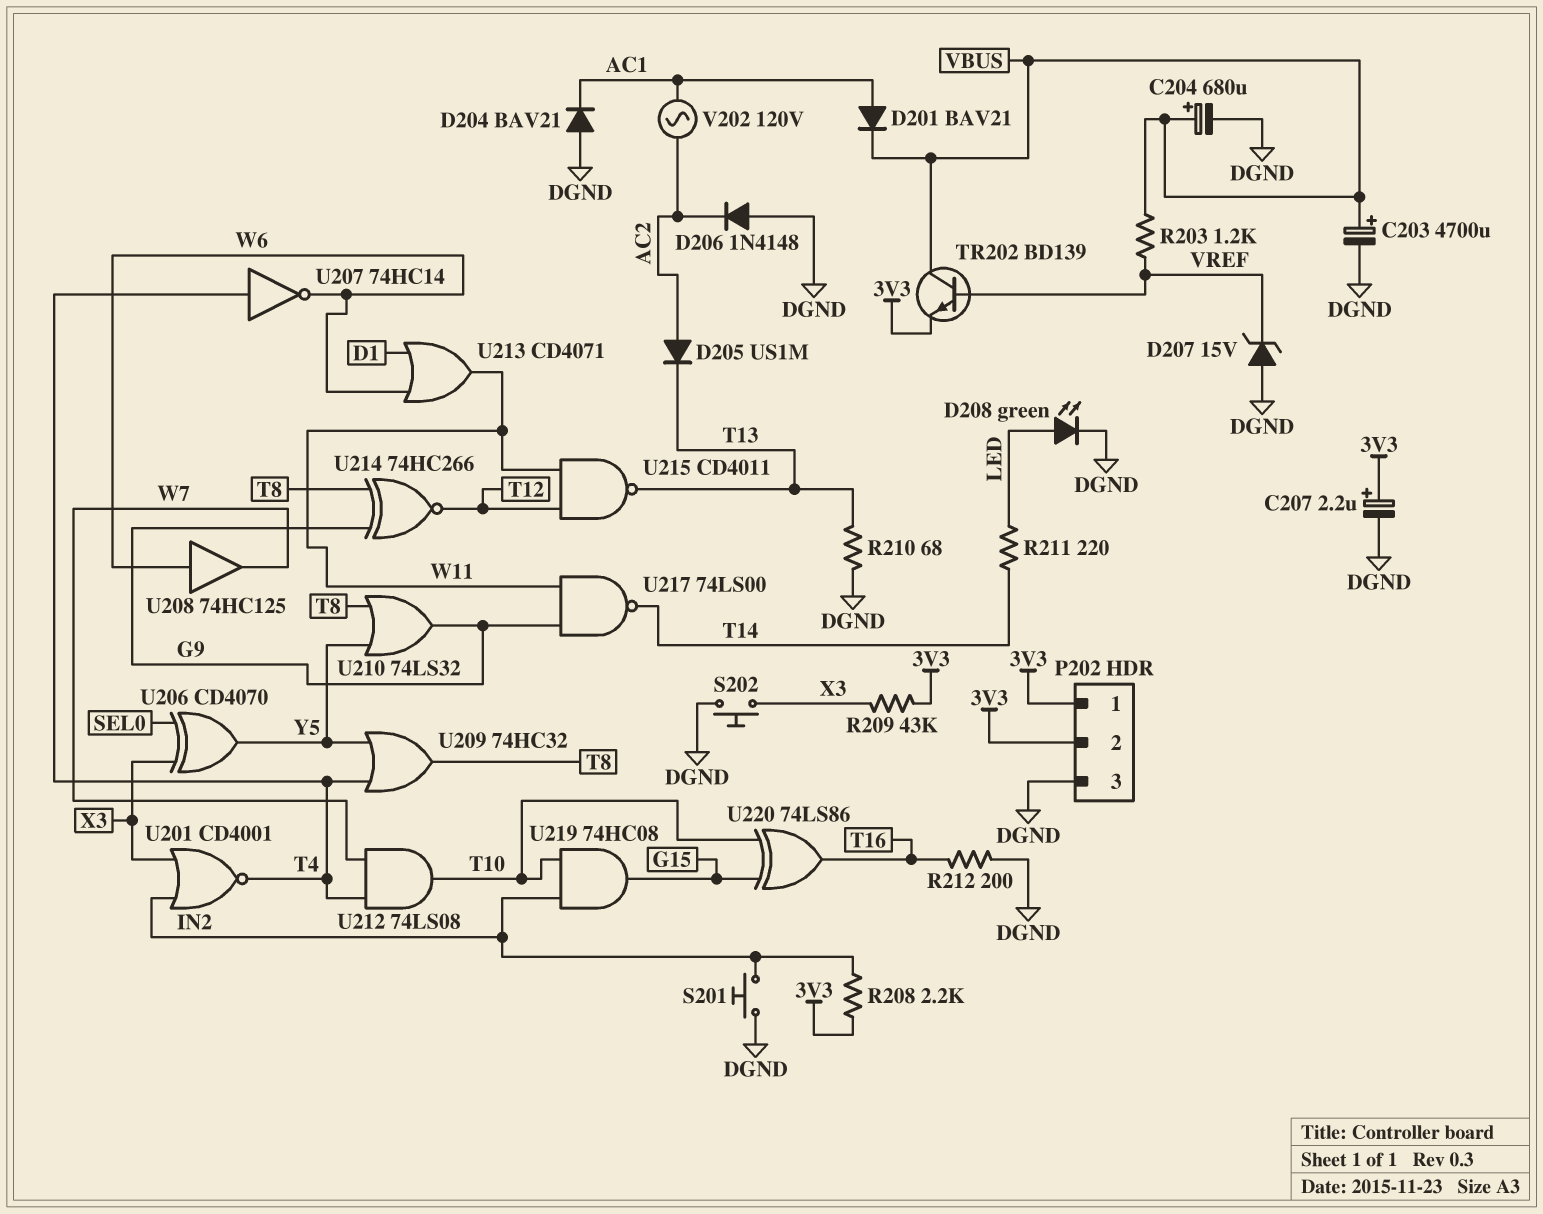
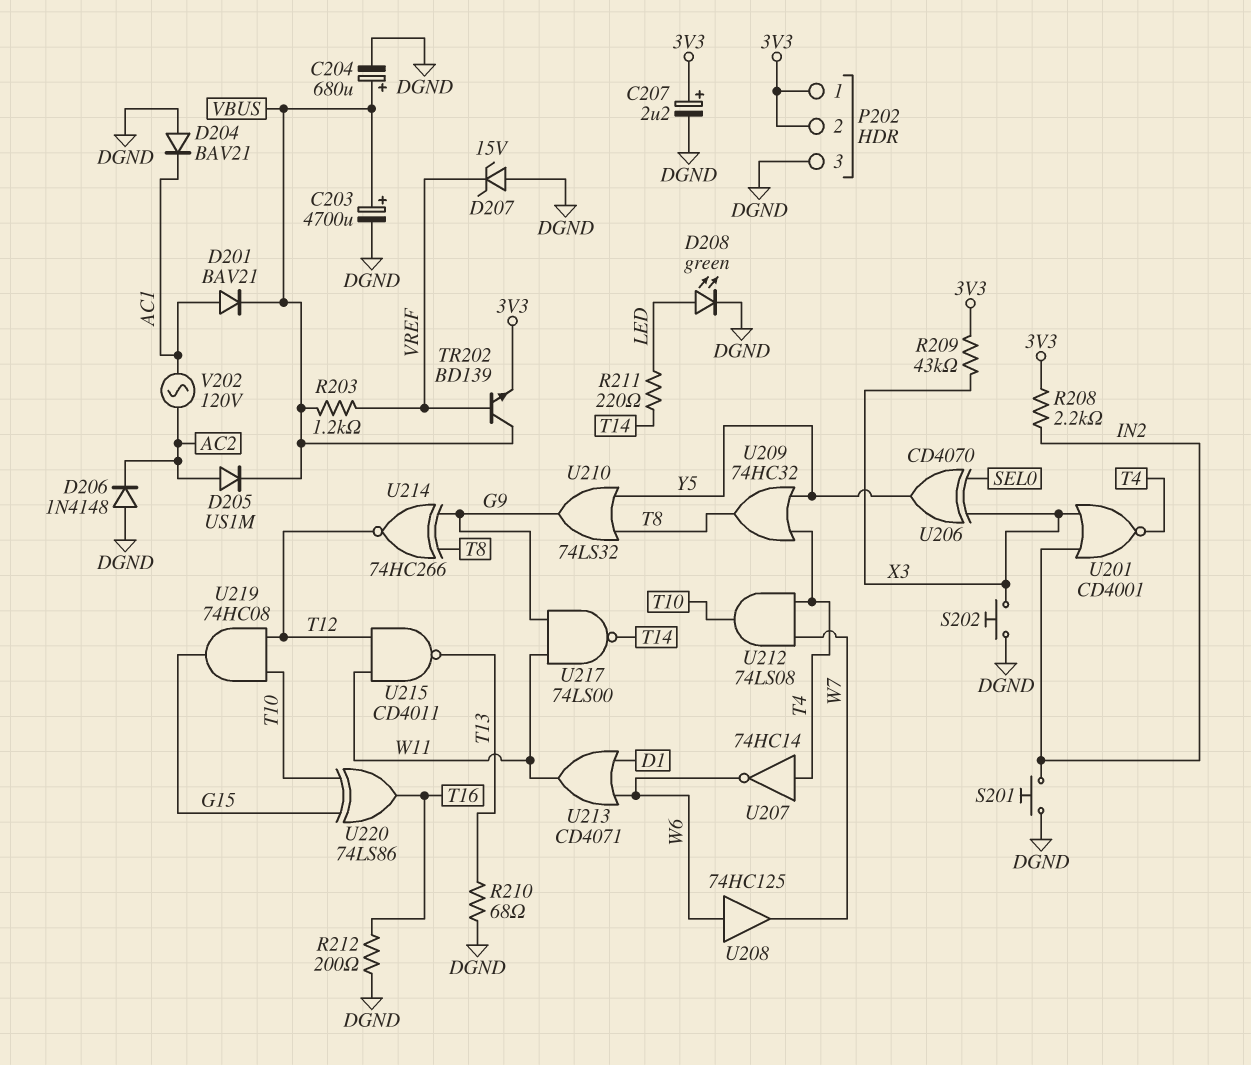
D205: diode US1M (A AC2, K T13) -> diode US1M (A AC2, K VBUS)
U219: AND 74HC08 (in IN2, in T10, out G15) -> AND 74HC08 (in T10, in T12, out G15)

